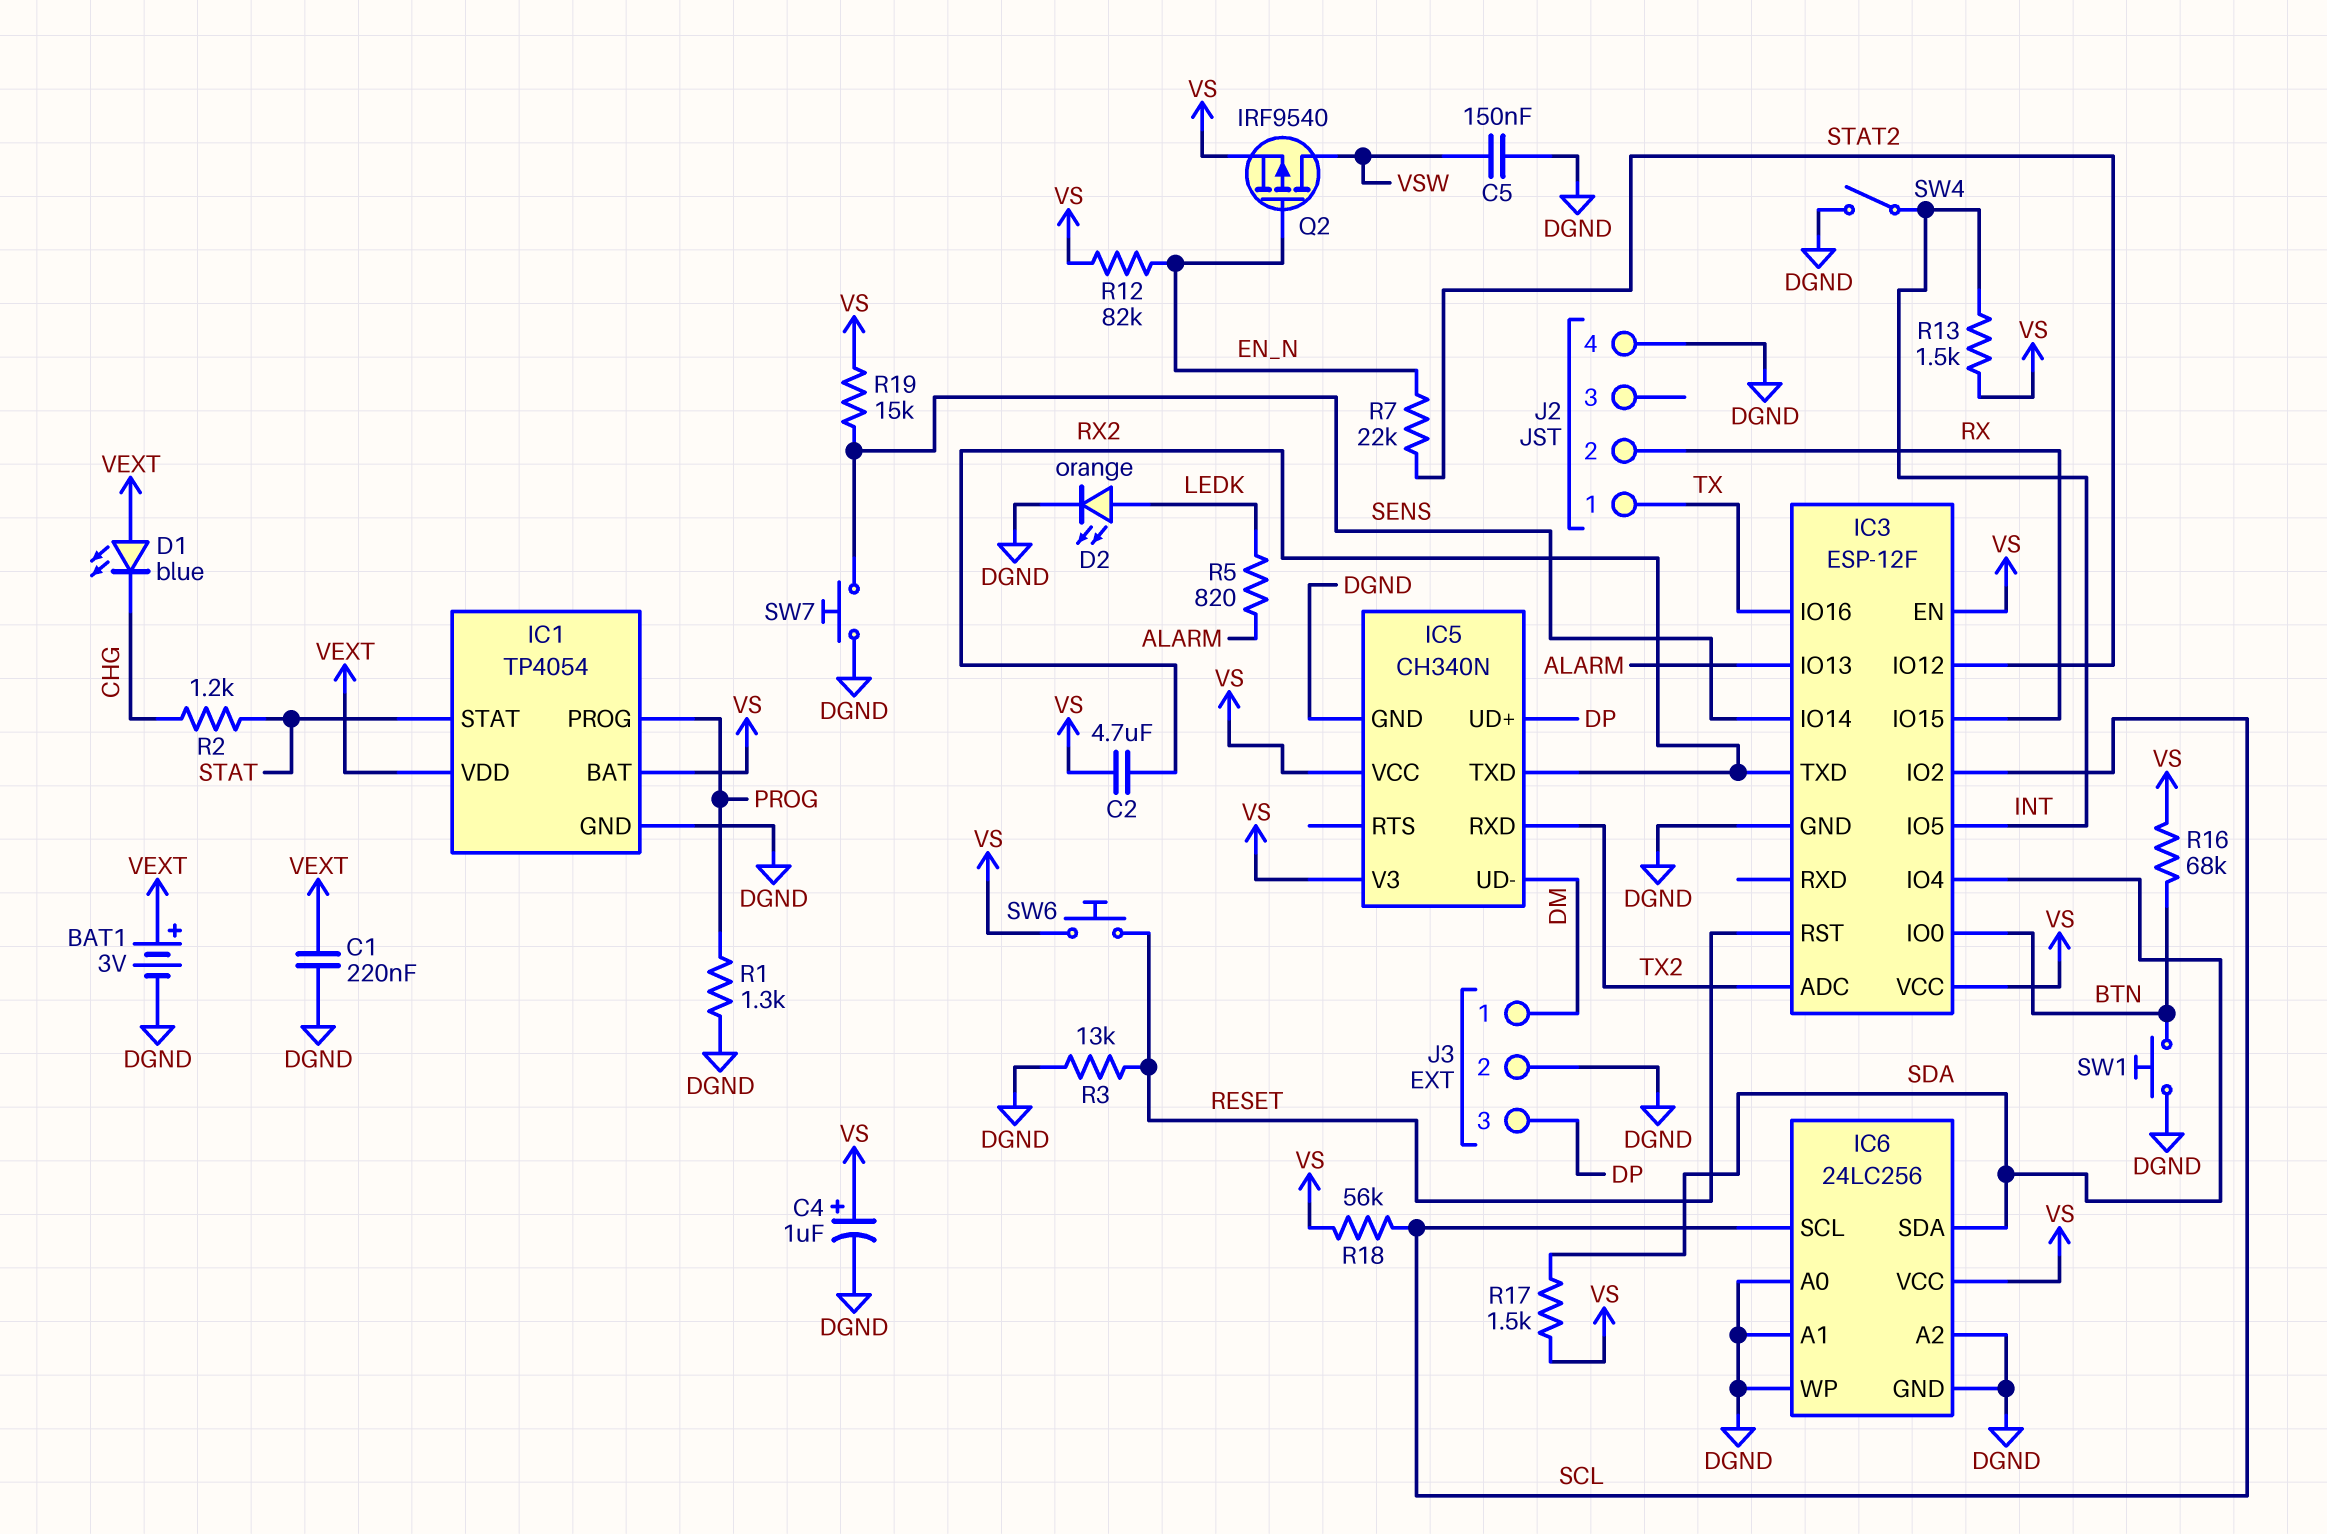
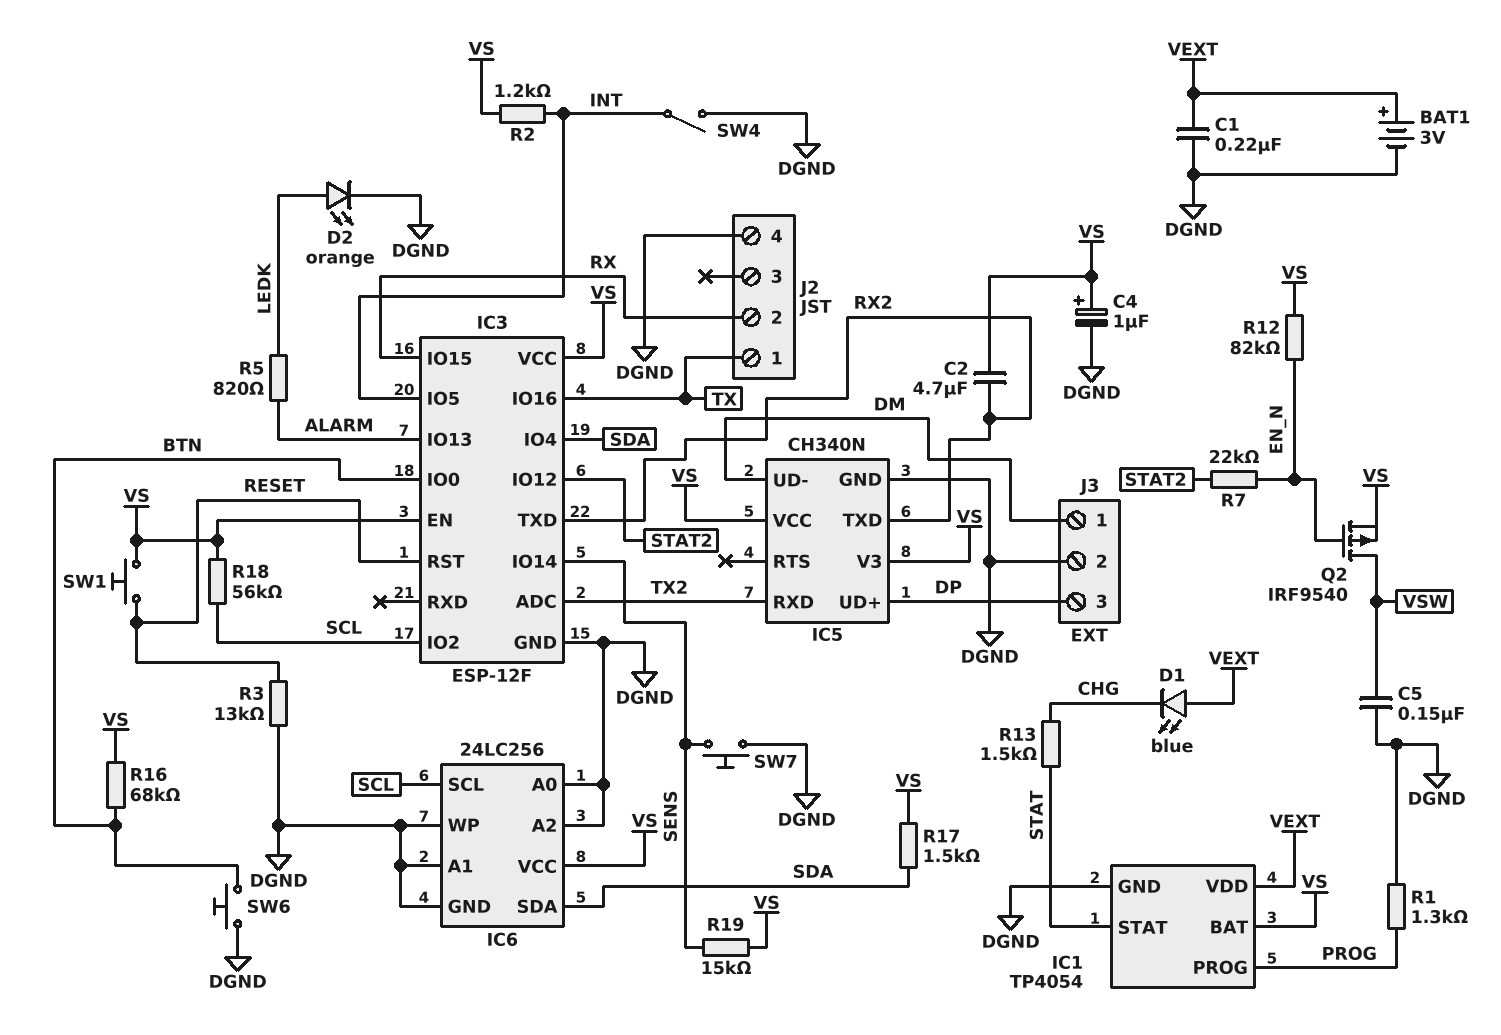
R2: 1.2k (CHG, STAT) -> 1.2k (INT, VS)
R13: 1.5k (INT, VS) -> 1.5k (CHG, STAT)
SW1: button (BTN, DGND) -> button (RESET, VS)
SW6: button (RESET, VS) -> button (BTN, DGND)

